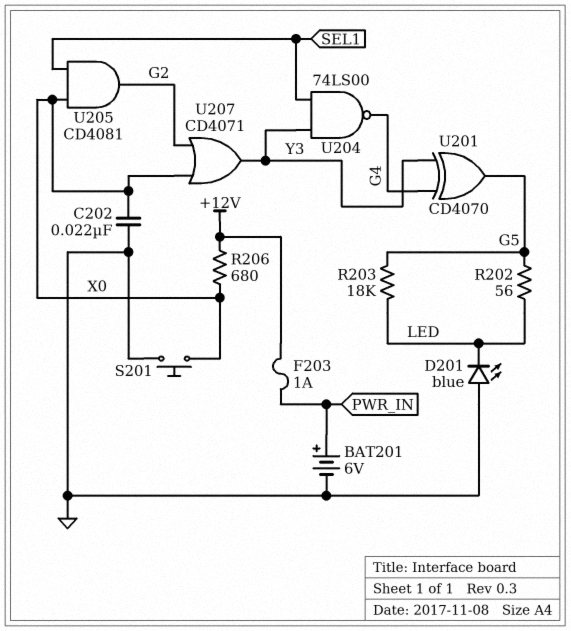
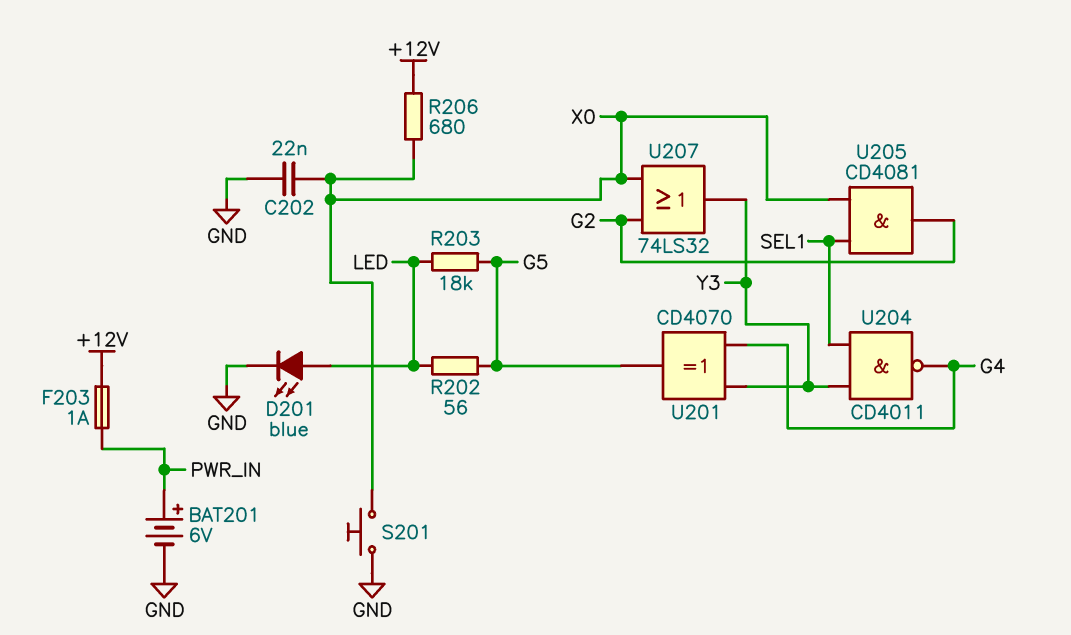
D201: LED blue (A GND, K LED) -> LED blue (A LED, K GND)
U204: NAND 74LS00 (in SEL1, in Y3, out G4) -> NAND CD4011 (in SEL1, in Y3, out G4)
U207: OR CD4071 (in G2, in X0, out Y3) -> OR 74LS32 (in G2, in X0, out Y3)

